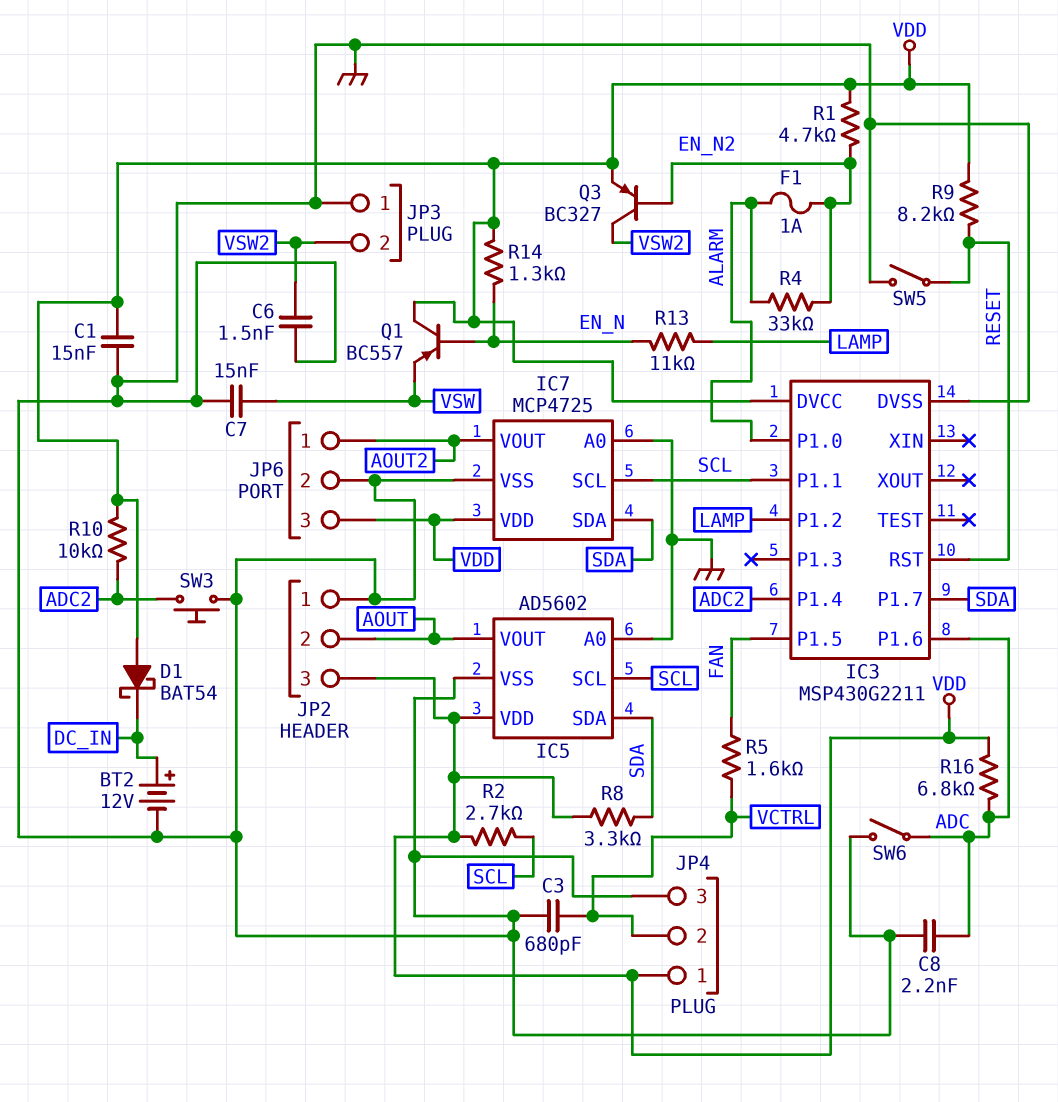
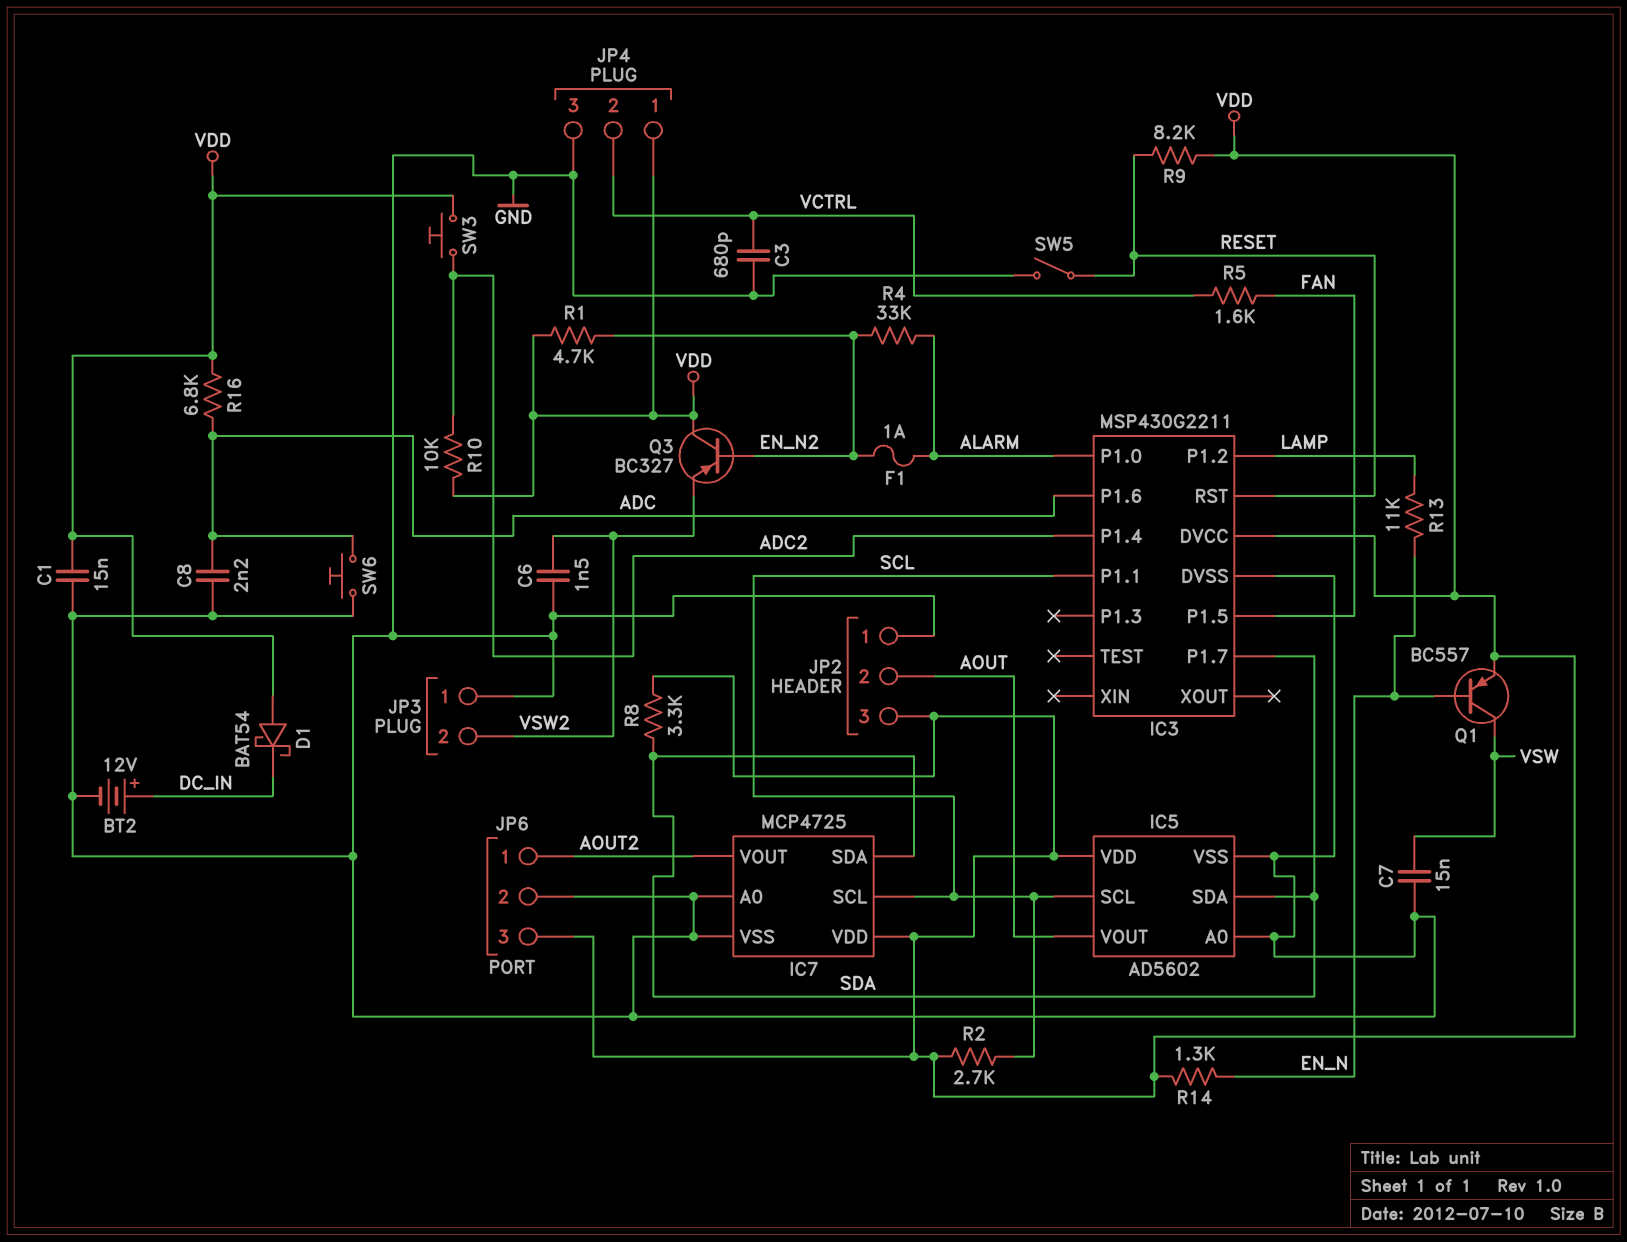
Q1: PNP BC557 (B EN_N, C VDD, E VSW) -> PNP BC557 (B EN_N, C VSW, E VDD)
Q3: PNP BC327 (B EN_N2, C VSW2, E VDD) -> PNP BC327 (B EN_N2, C VDD, E VSW2)
SW3: button (ADC2, GND) -> button (ADC2, VDD)
SW6: switch (ADC, GND) -> button (ADC, GND)

